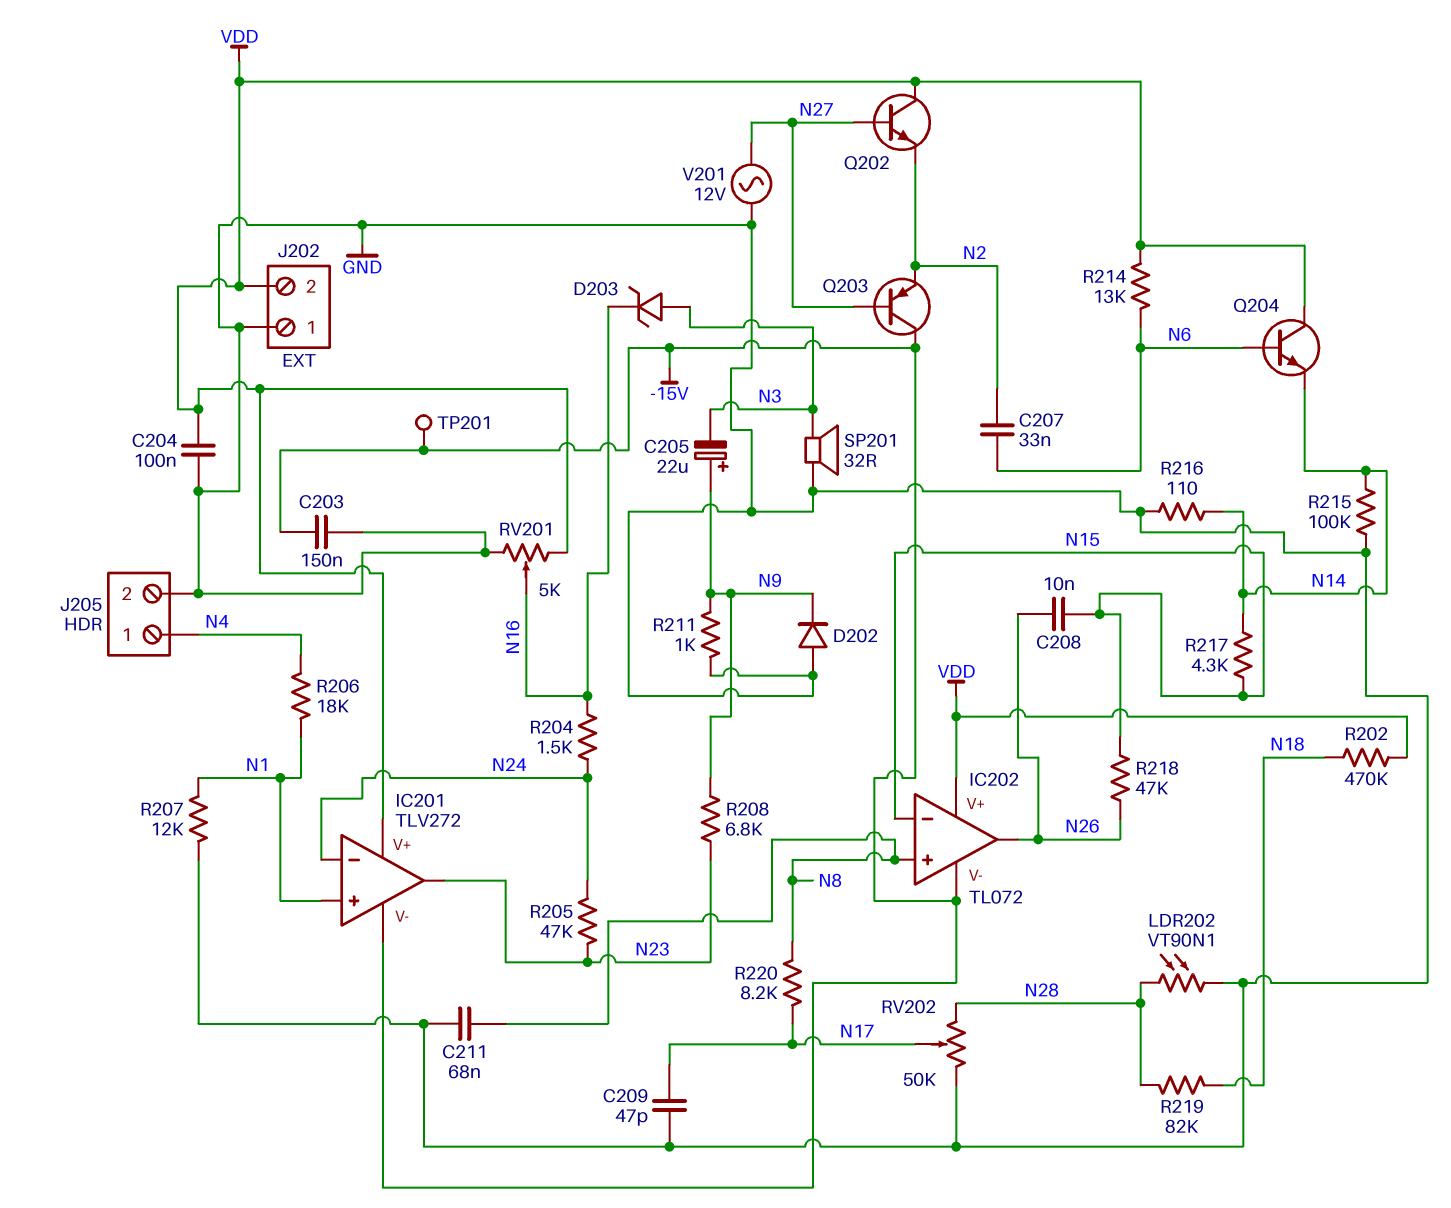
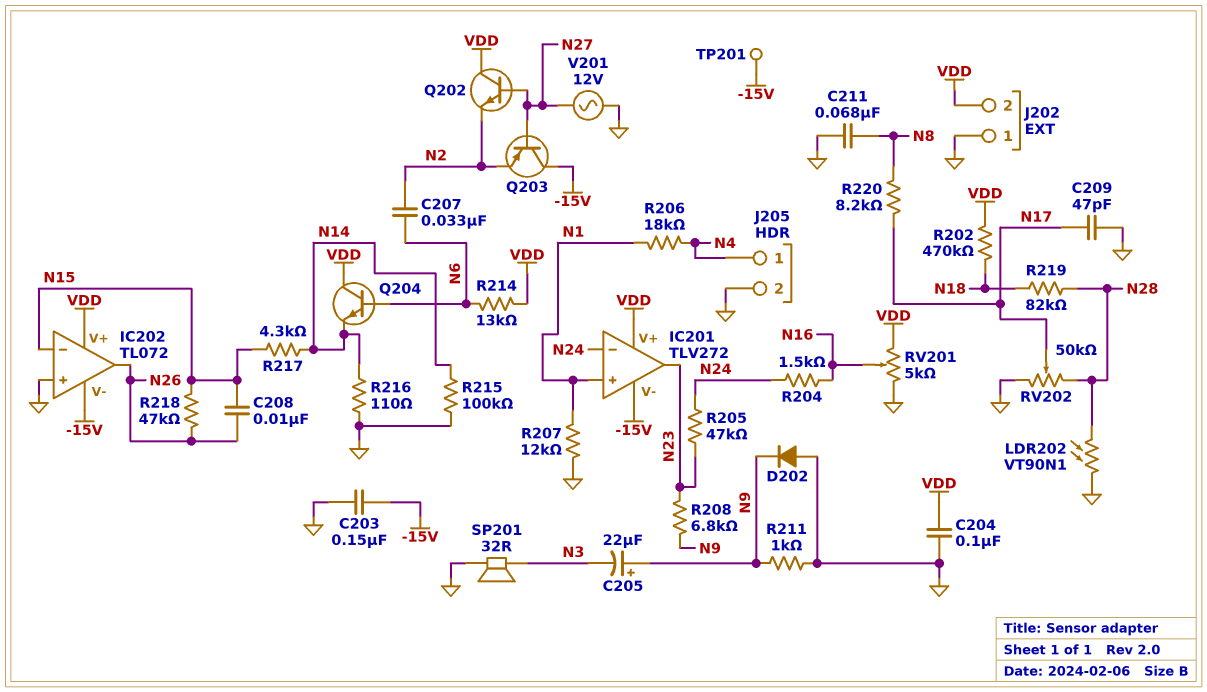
D203: zener (A N3, K N16) -> none
IC202 pin in+: N8 -> GND

